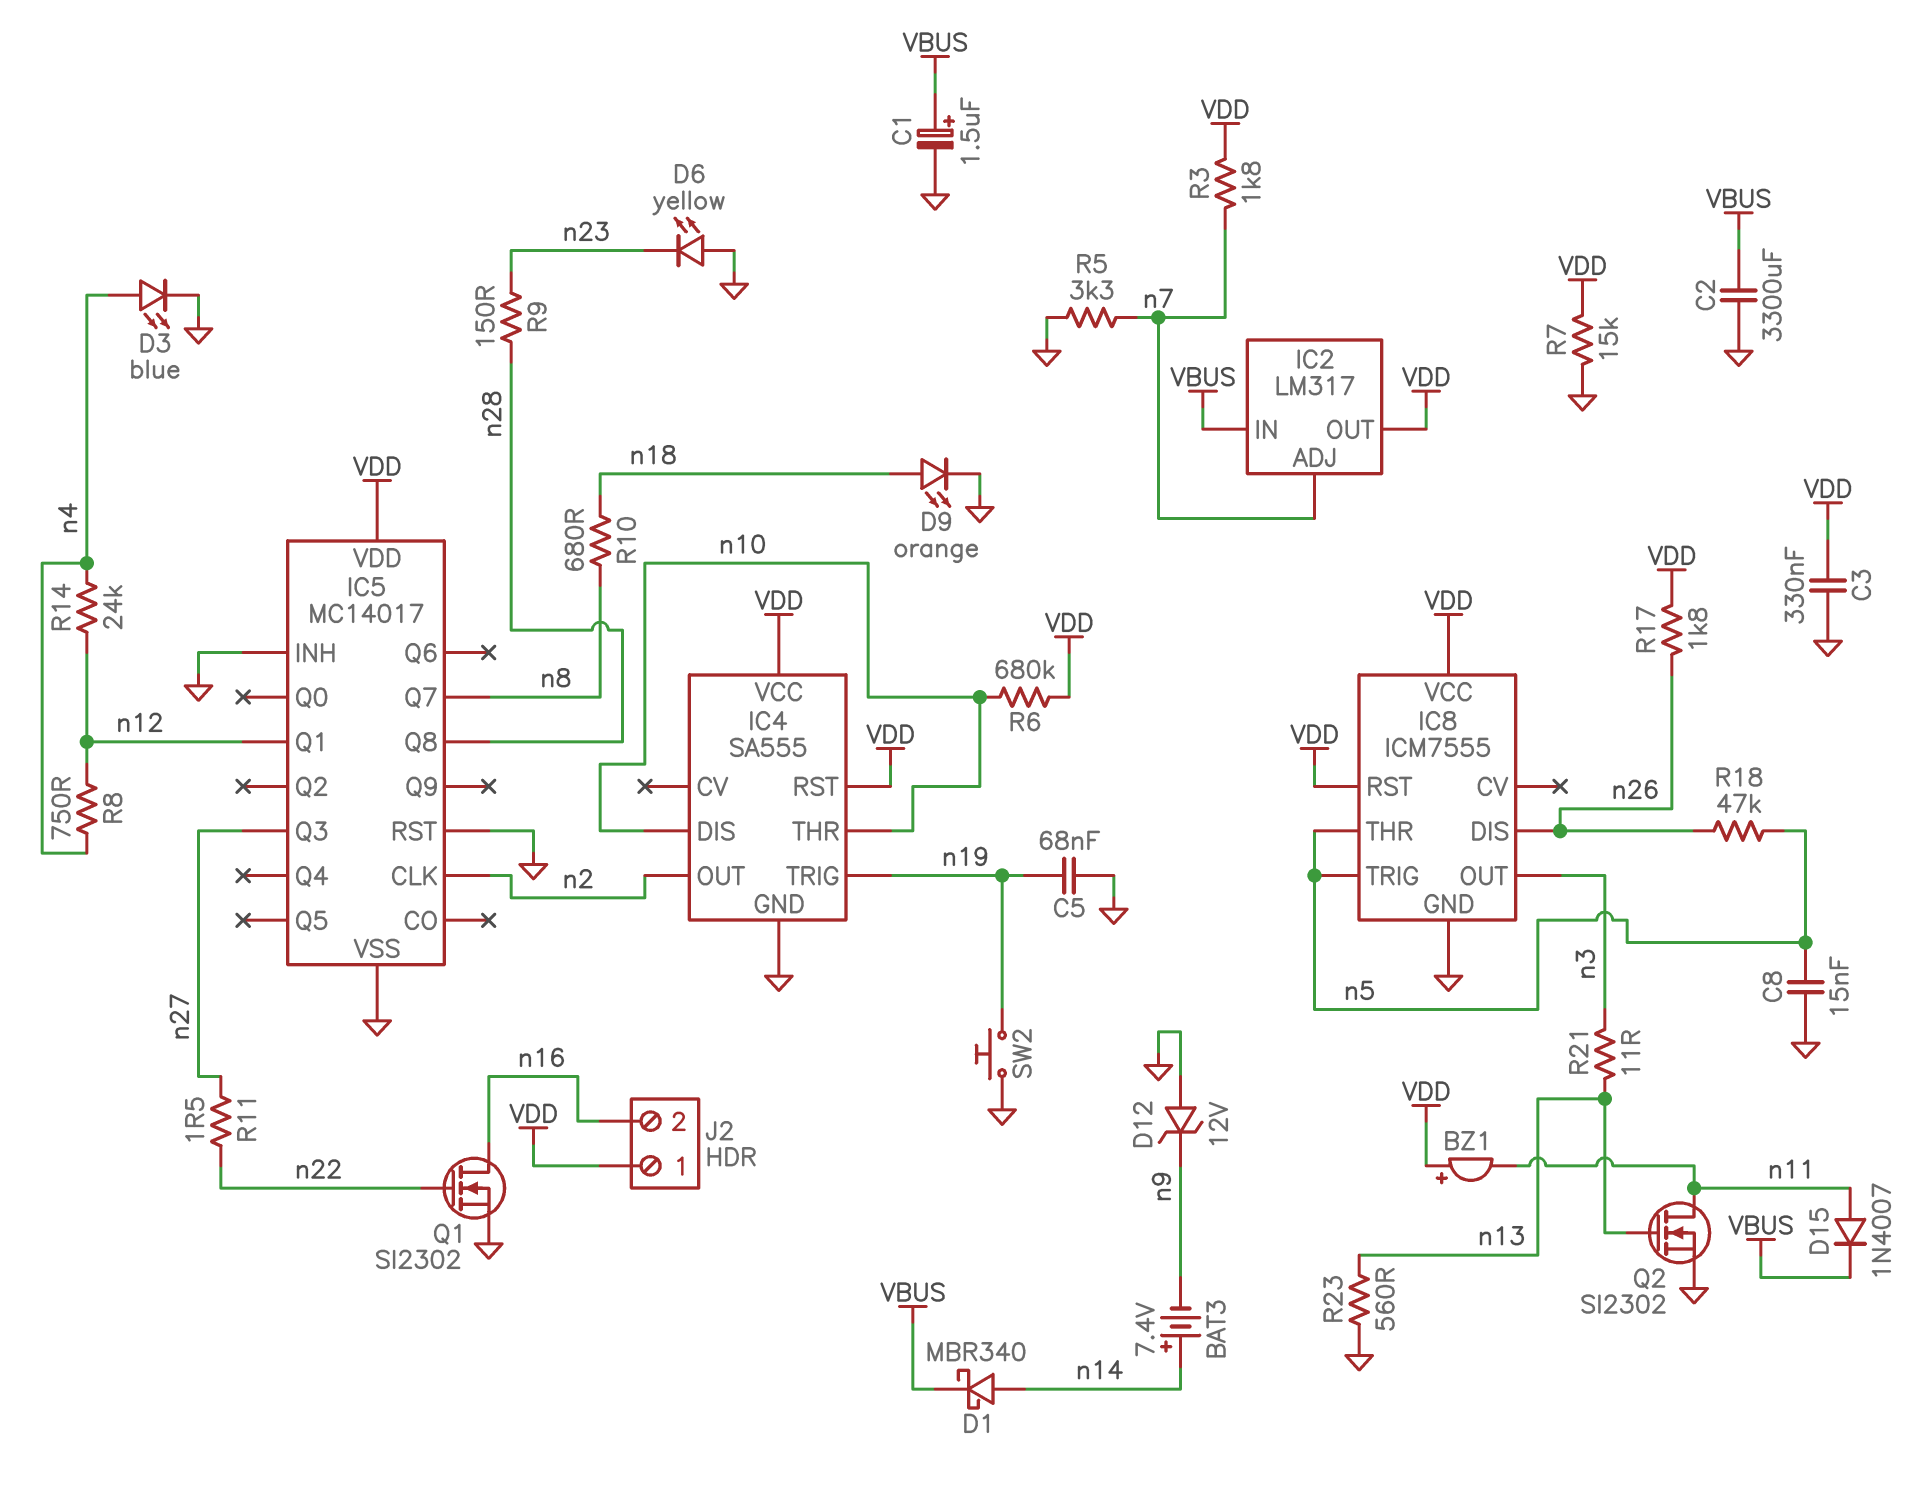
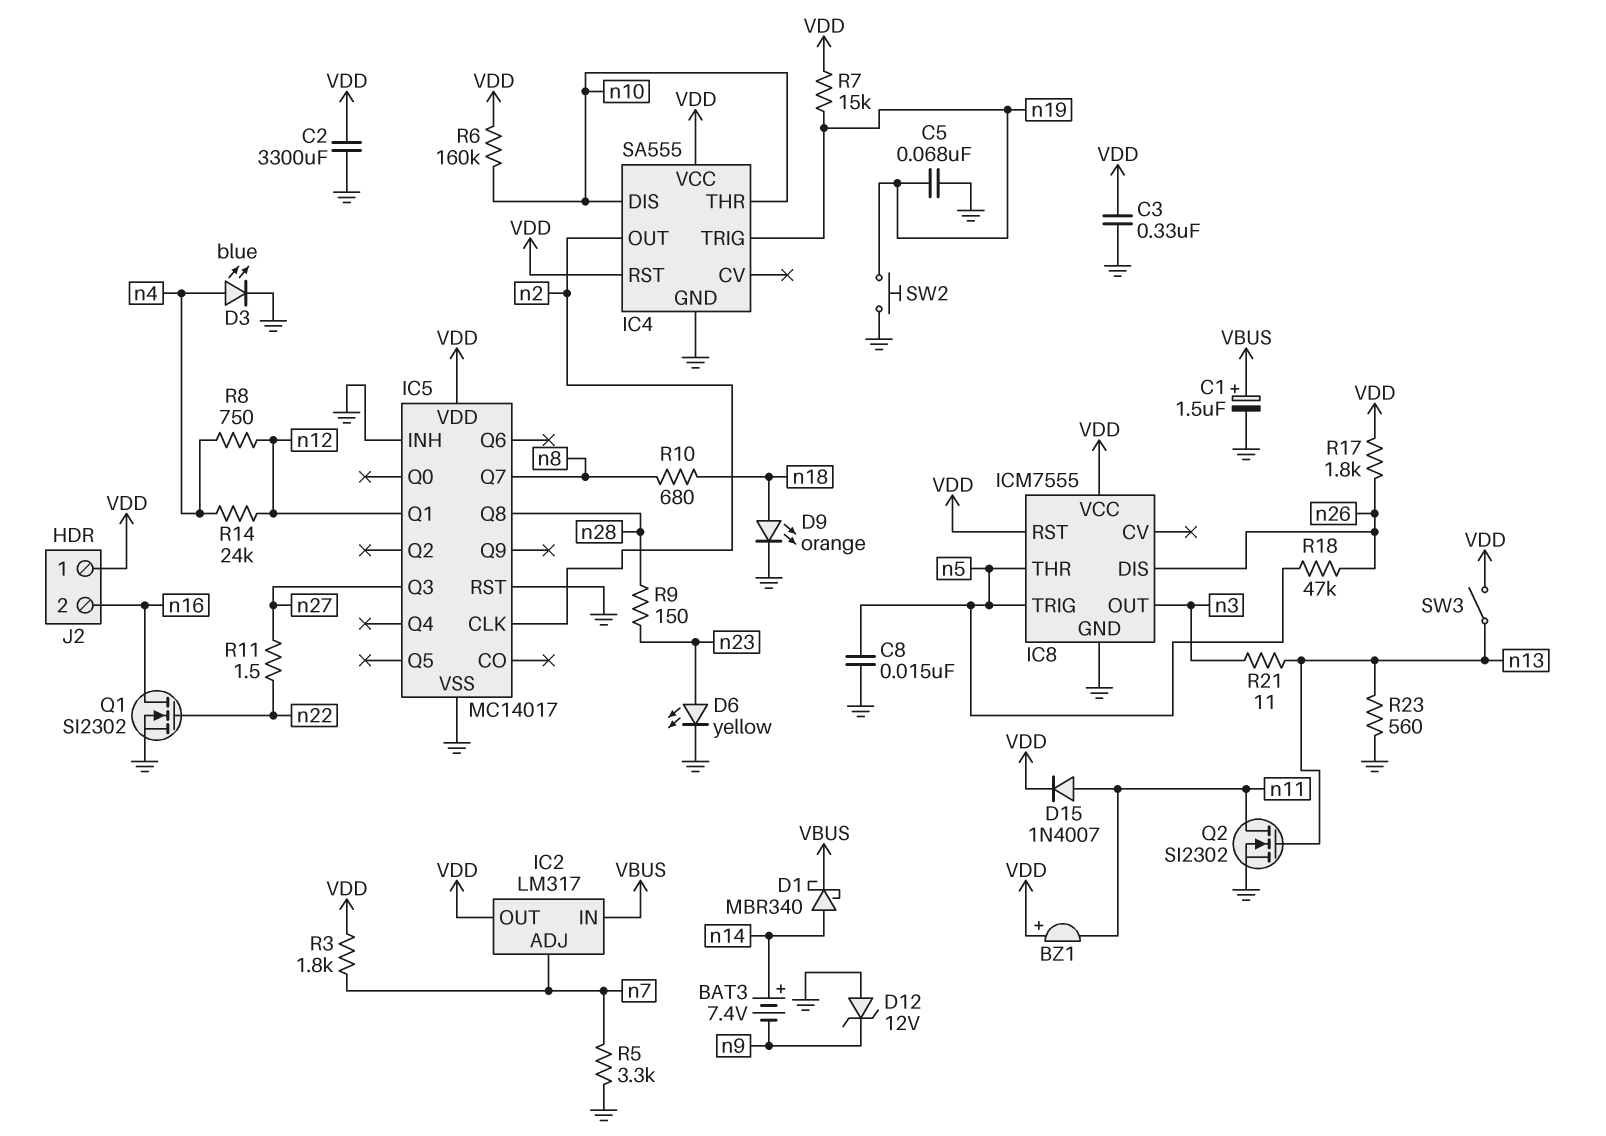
C2: 3300uF (GND, VBUS) -> 3300uF (GND, VDD)
D6: LED yellow (A GND, K n23) -> LED yellow (A n23, K GND)
D15: diode 1N4007 (A n11, K VBUS) -> diode 1N4007 (A n11, K VDD)
R6: 680k (VDD, n10) -> 160k (VDD, n10)
R7: 15k (GND, VDD) -> 15k (VDD, n19)
SW3: none -> switch (VDD, n13)

